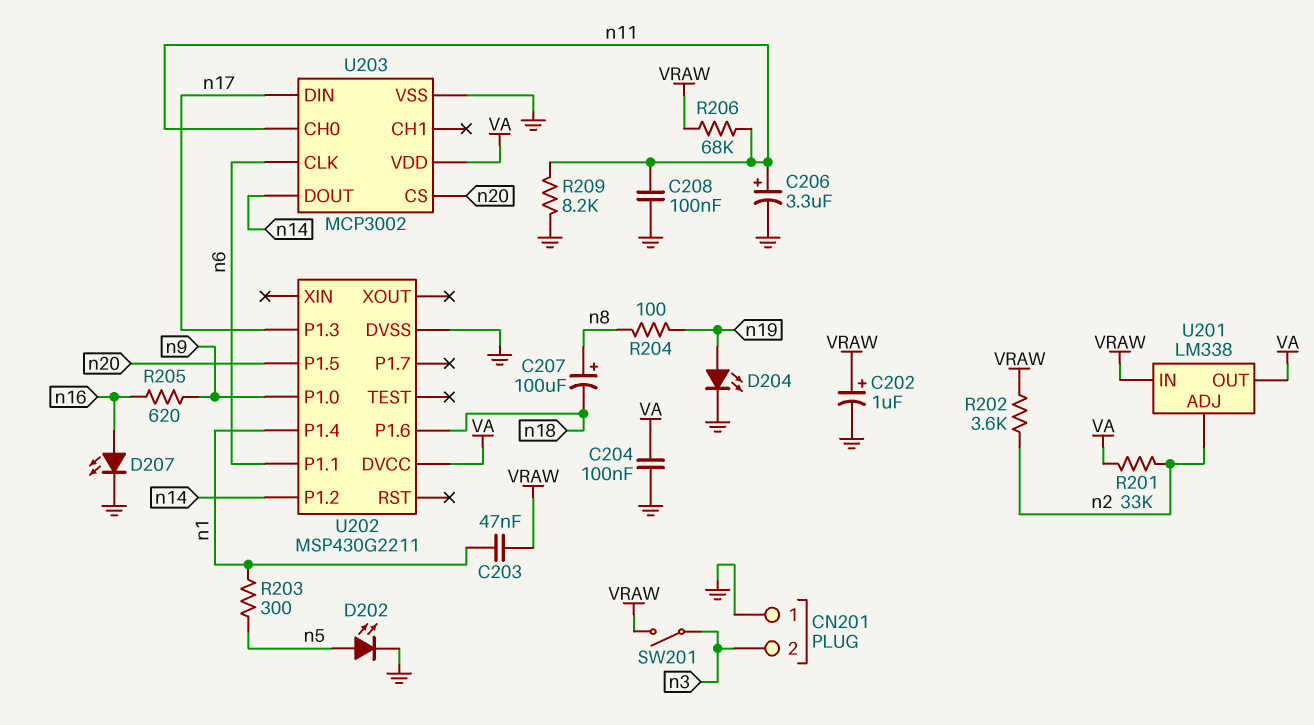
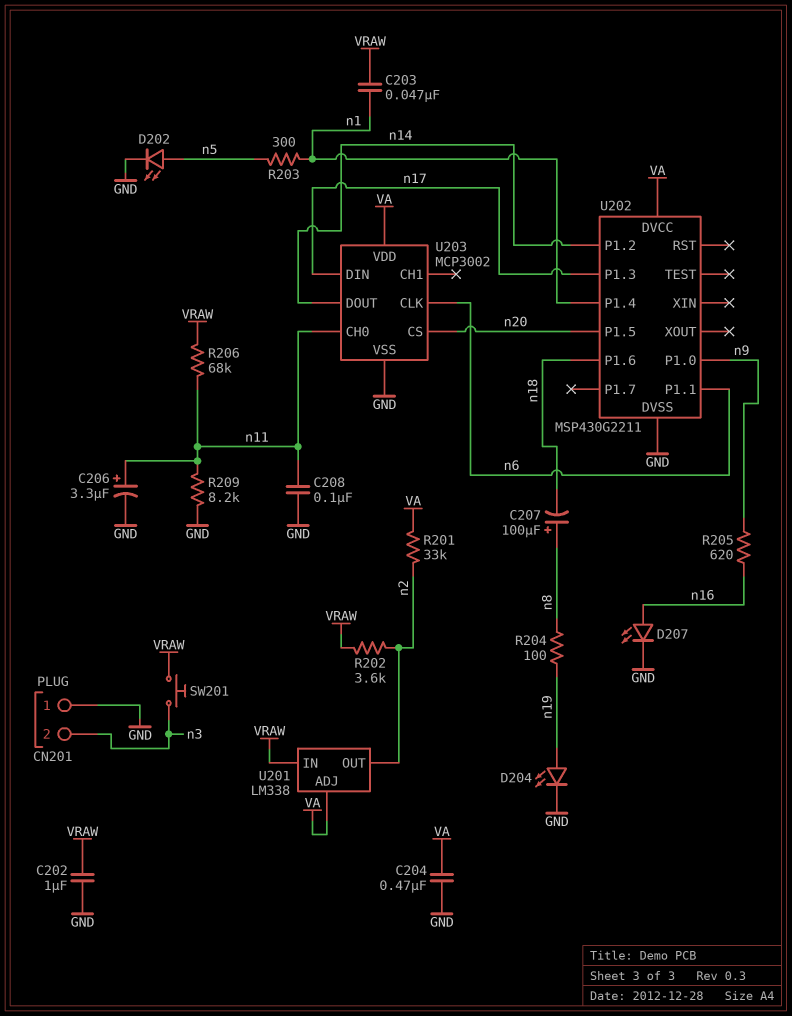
C202: 1uF (plus VRAW, minus GND) -> 1uF (GND, VRAW)
C204: 100nF (GND, VA) -> 470nF (GND, VA)
SW201: switch (VRAW, n3) -> button (VRAW, n3)
U201 pin ADJ: n2 -> VA
U201 pin OUT: VA -> n2

